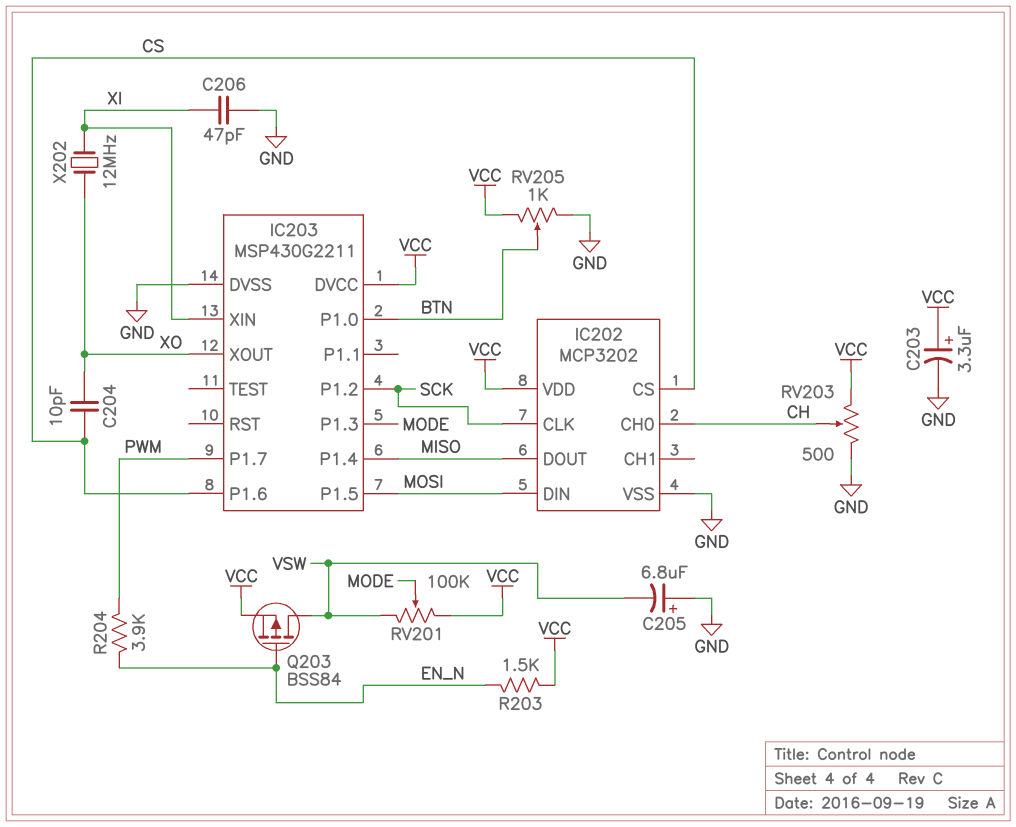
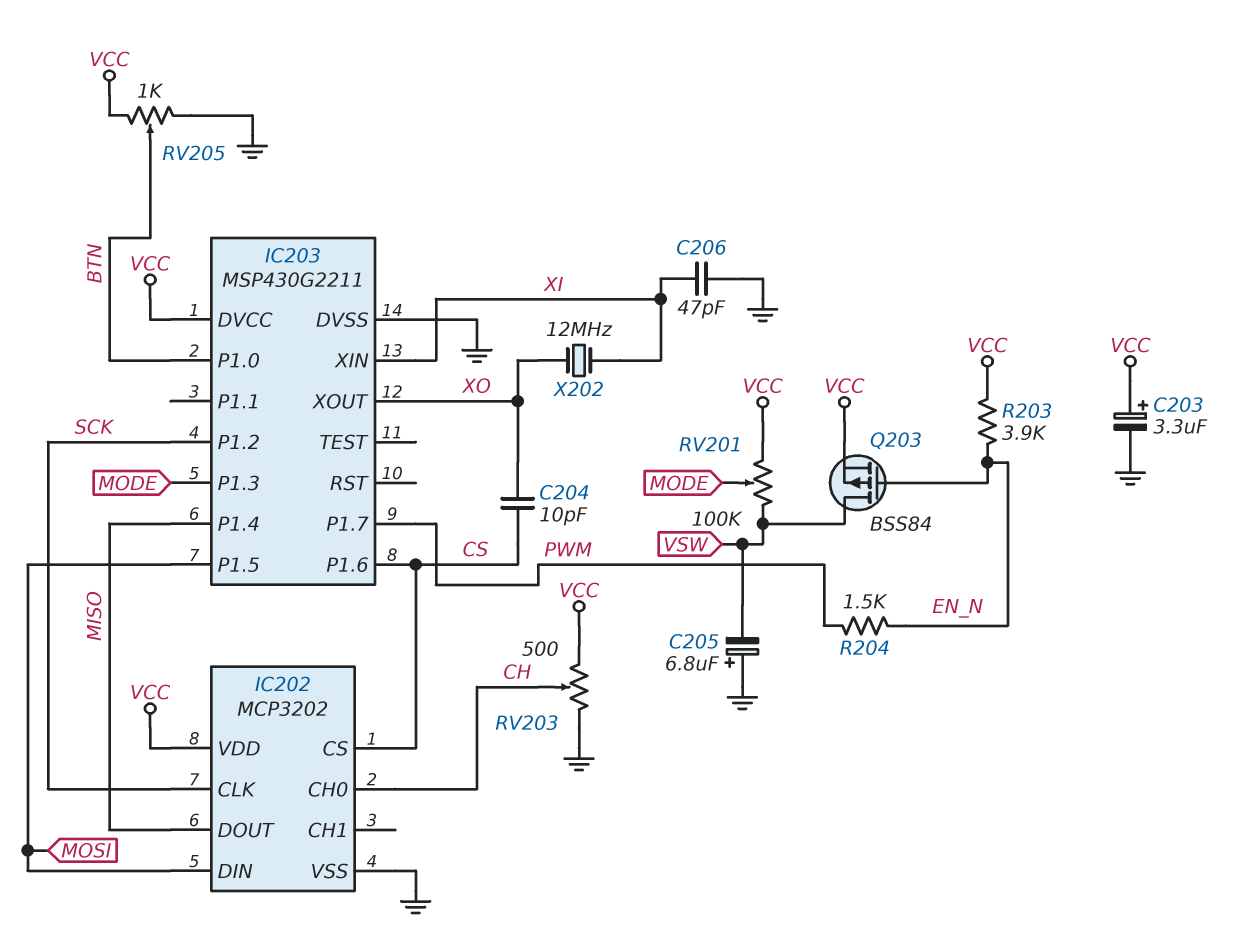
R203: 1.5k (EN_N, VCC) -> 3.9k (EN_N, VCC)
R204: 3.9k (EN_N, PWM) -> 1.5k (EN_N, PWM)

